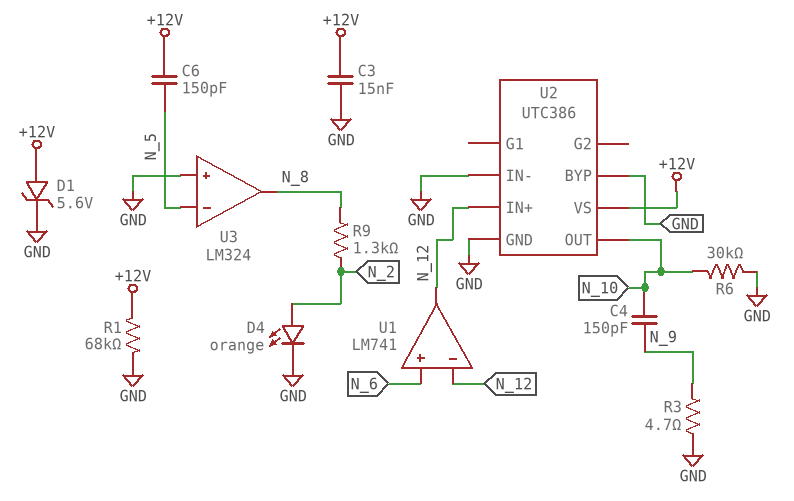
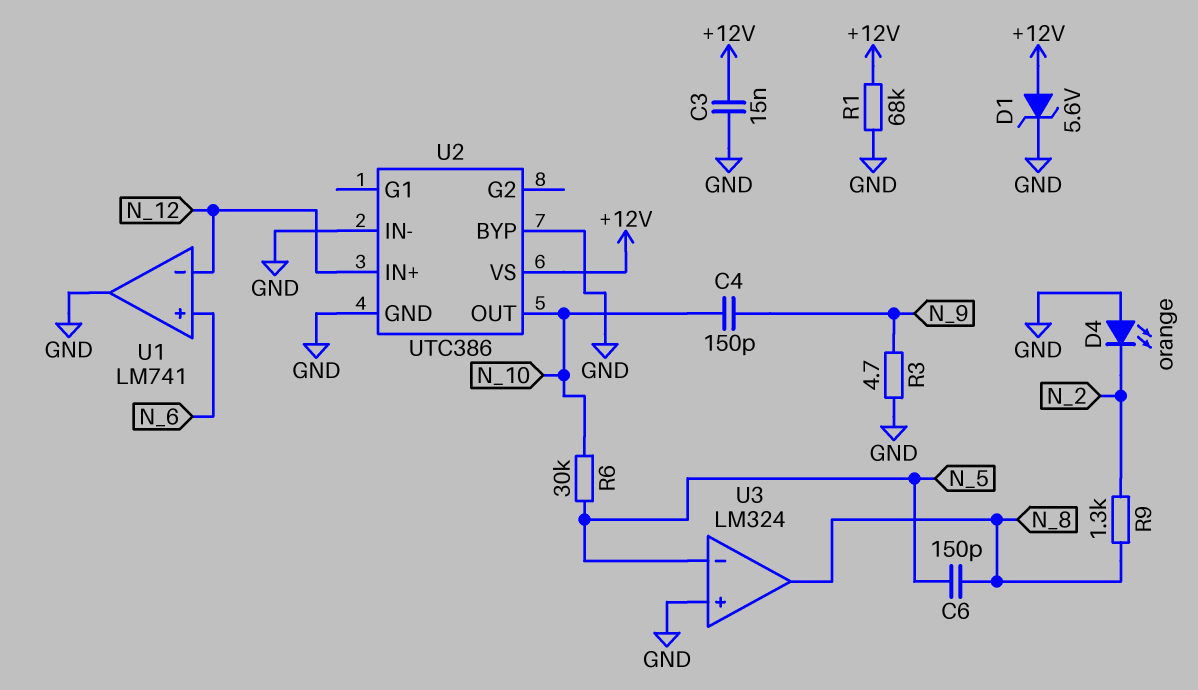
C6: 150pF (+12V, N_5) -> 150pF (N_5, N_8)
D4: LED orange (A N_2, K GND) -> LED orange (A GND, K N_2)
R6: 30k (GND, N_10) -> 30k (N_5, N_10)
U1 pin out: N_12 -> GND

